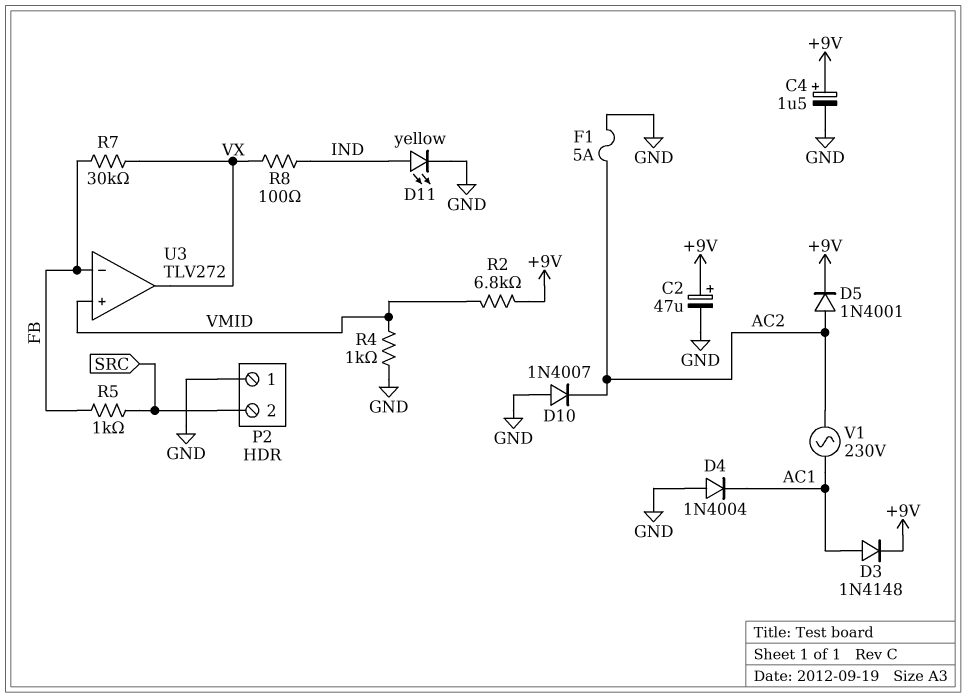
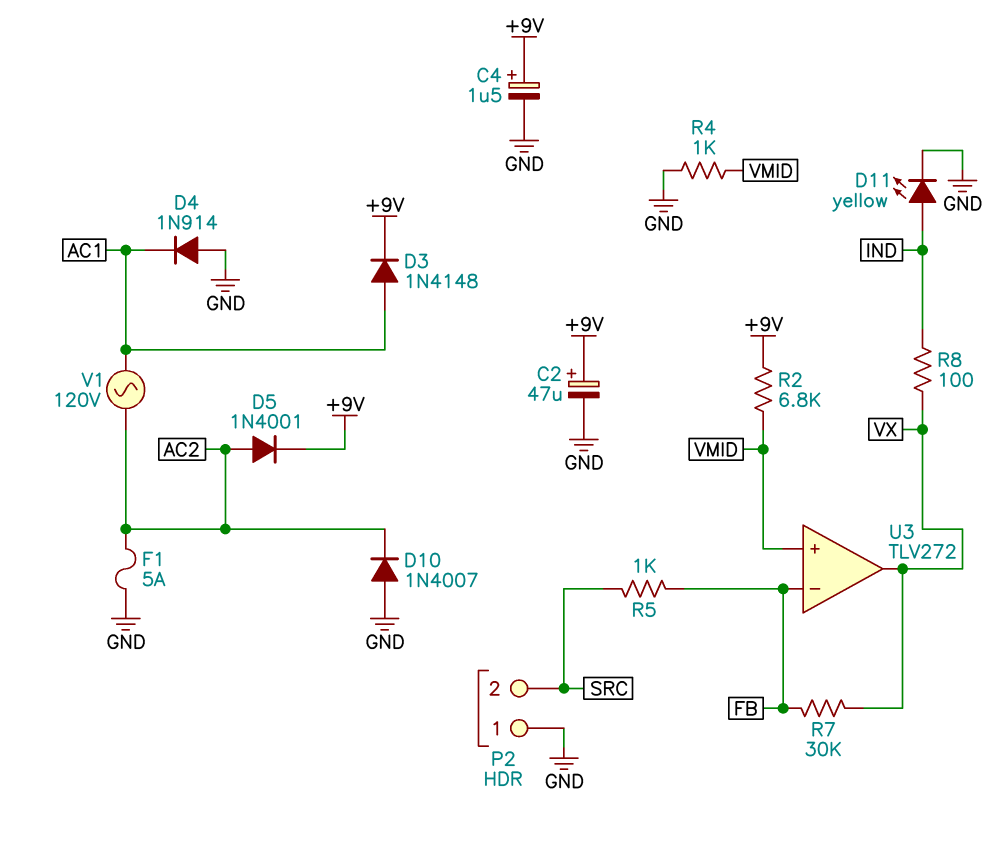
D4: diode 1N4004 (A GND, K AC1) -> diode 1N914 (A GND, K AC1)
V1: AC 230V (AC1, AC2) -> AC 120V (AC1, AC2)

